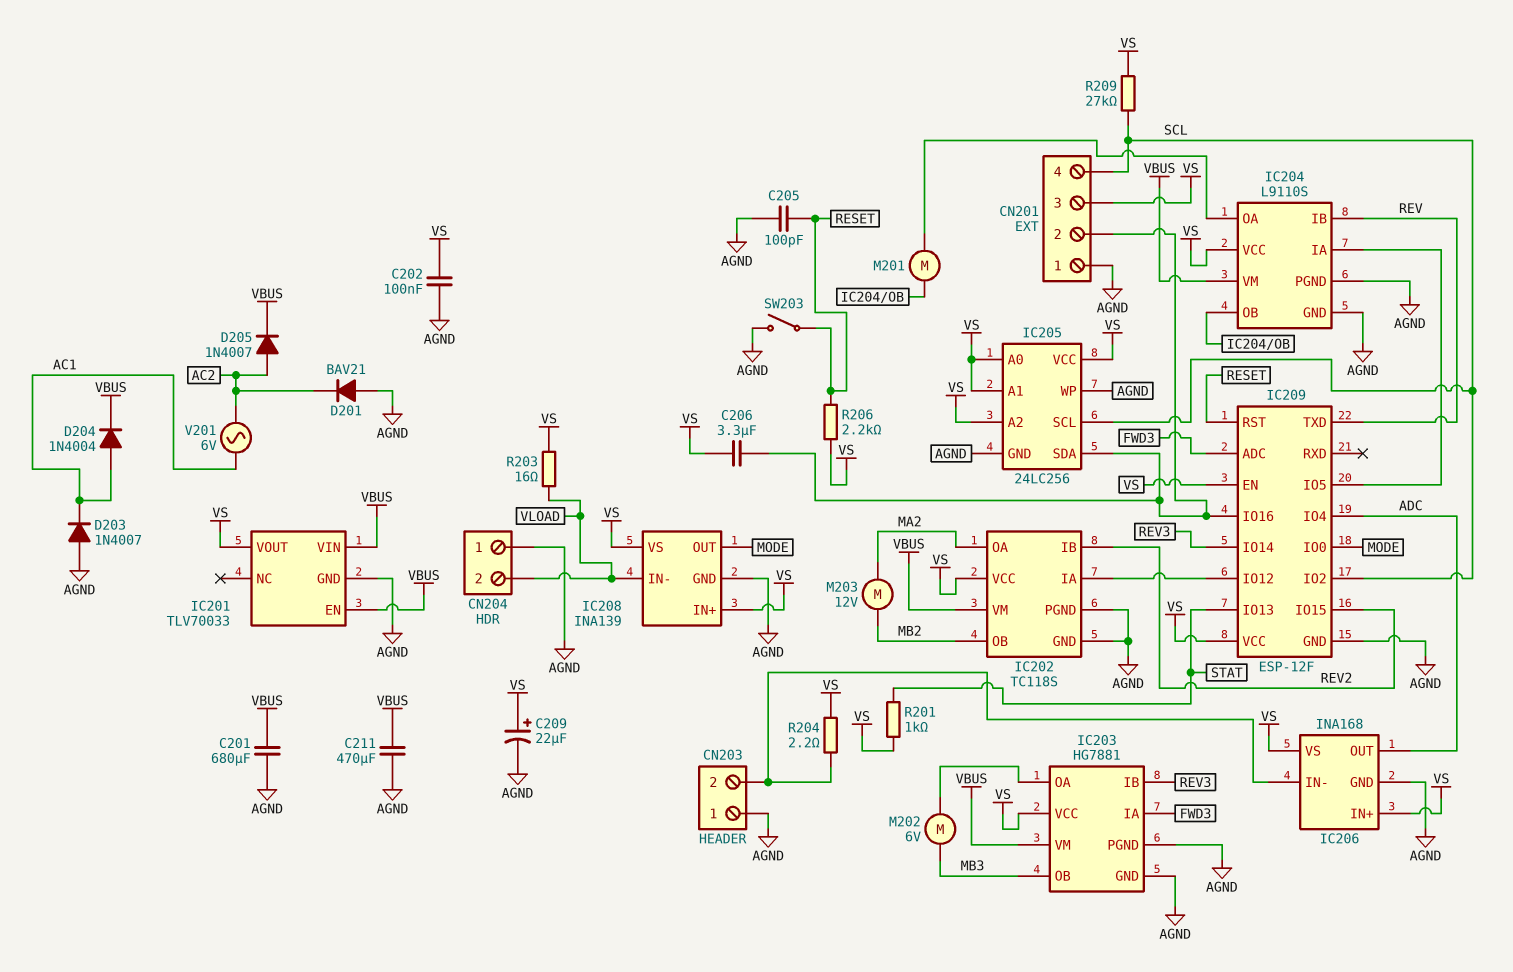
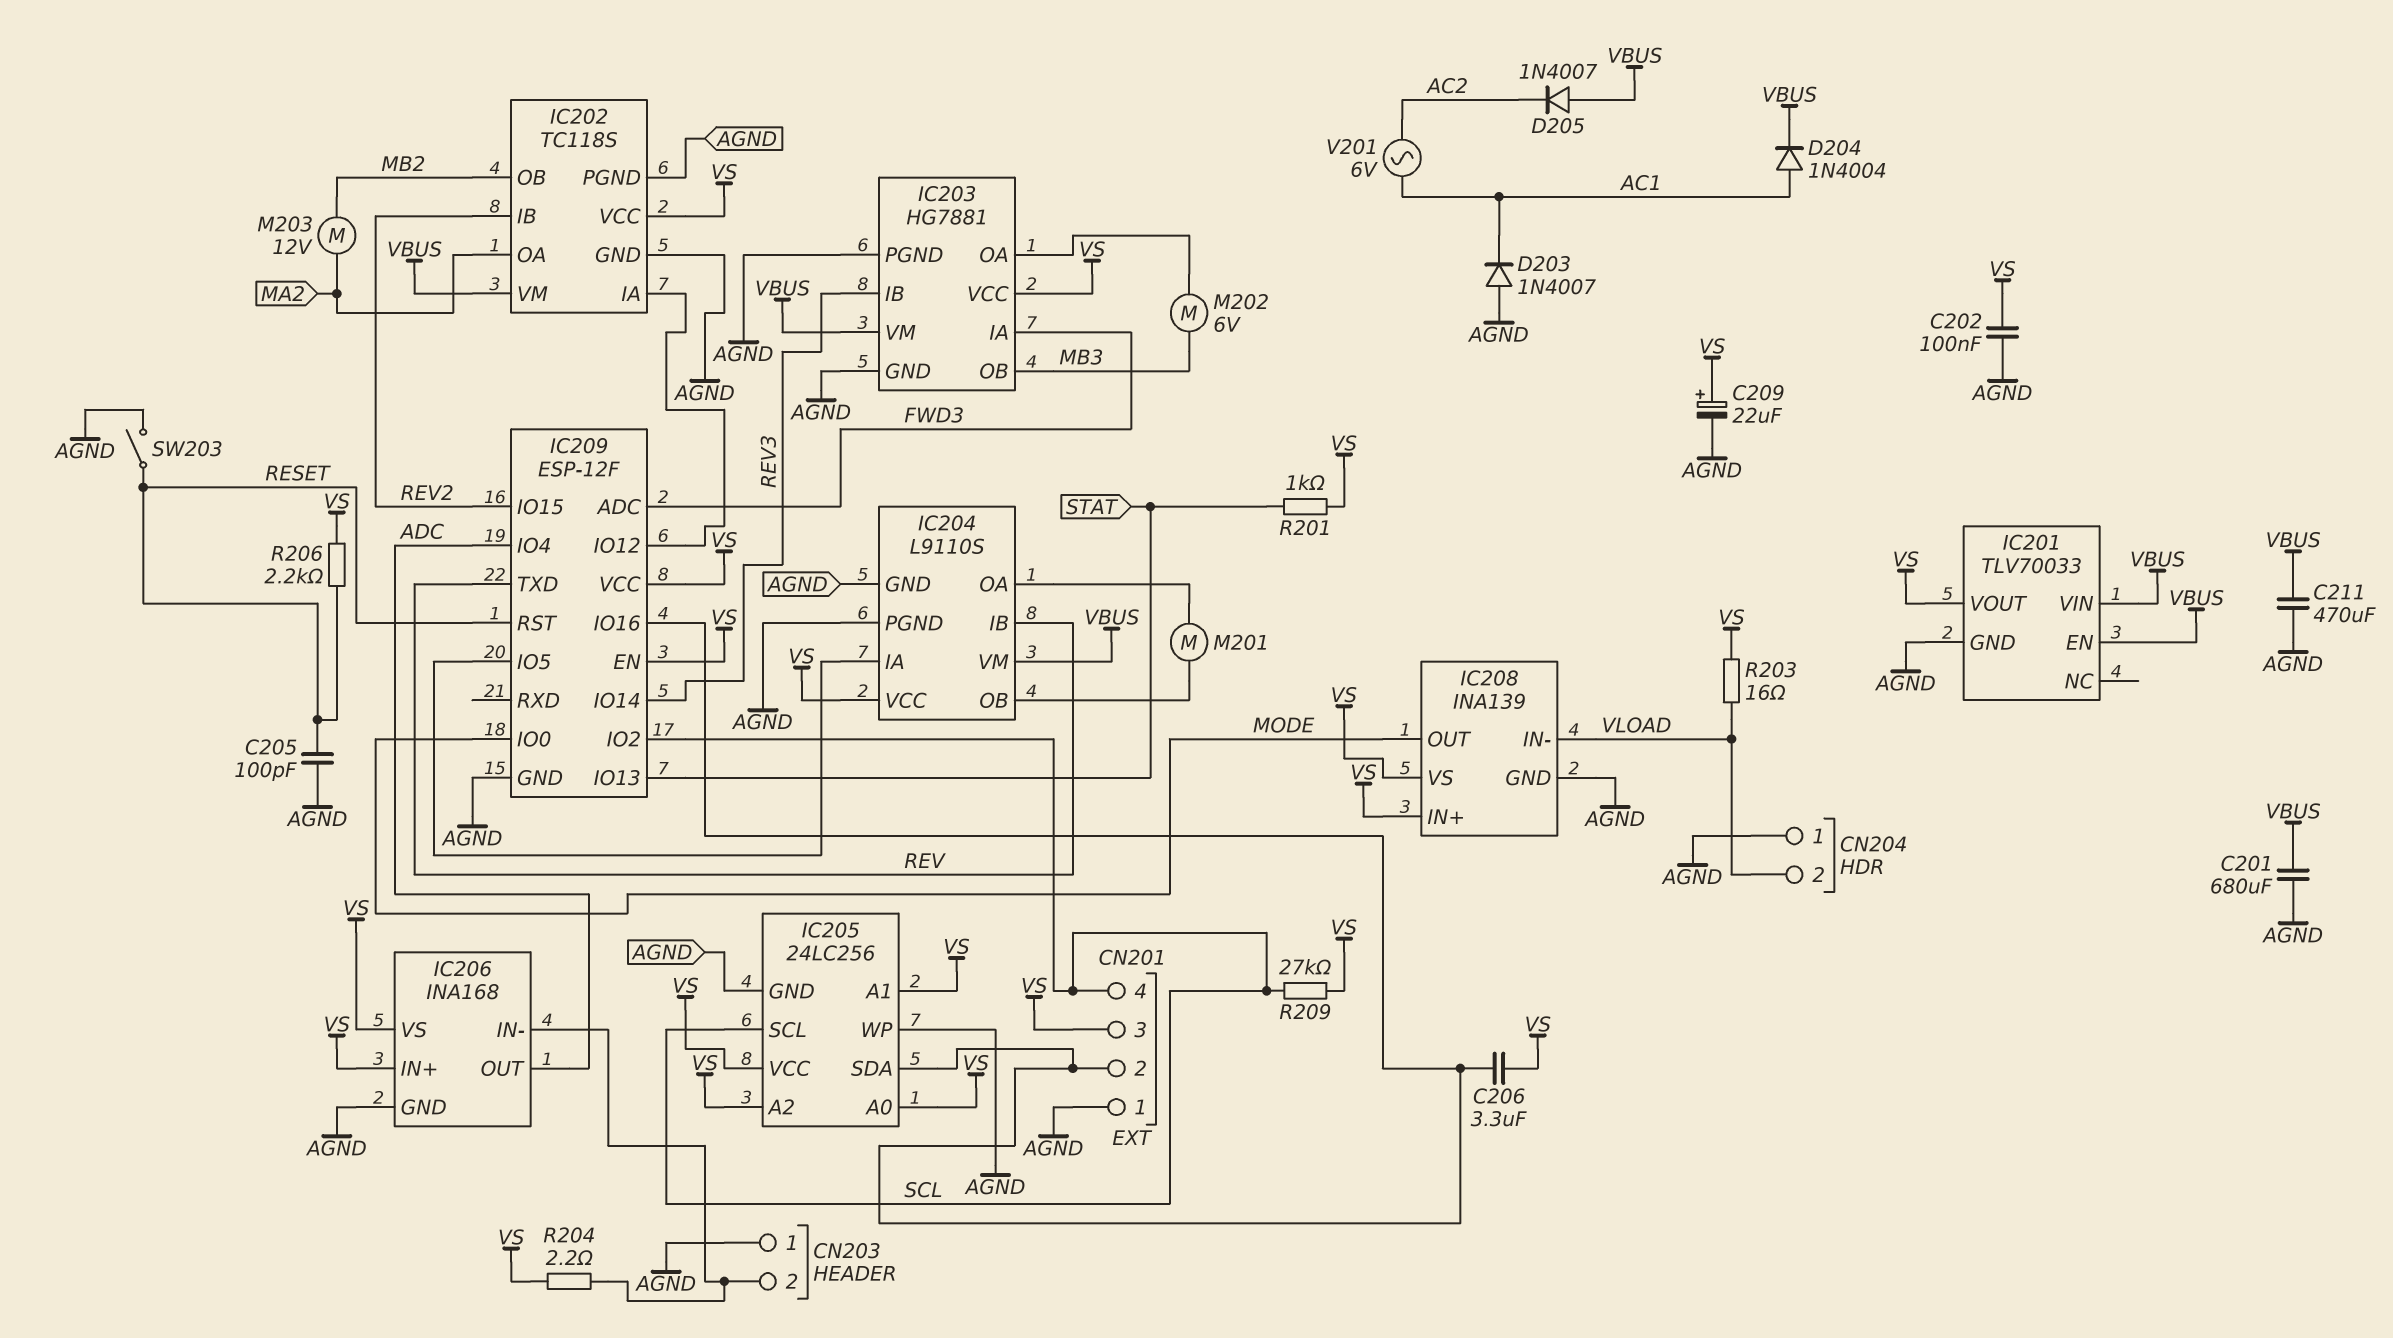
D201: diode BAV21 (A AGND, K AC2) -> none
D205: diode 1N4007 (A AC2, K VBUS) -> diode 1N4007 (A VBUS, K AC2)

